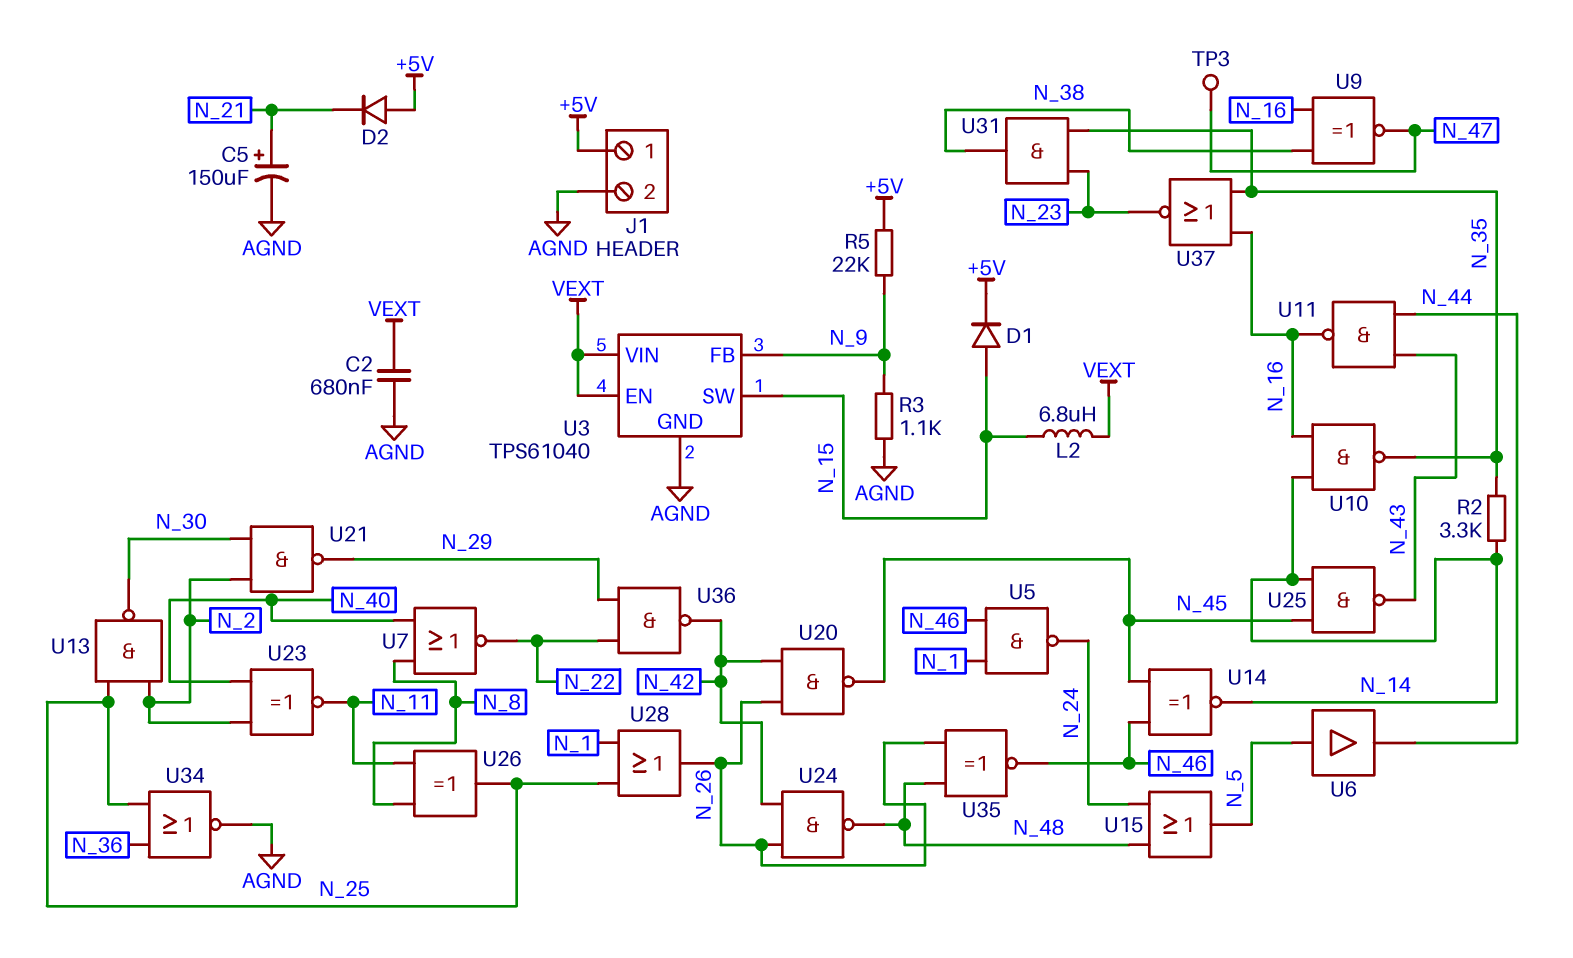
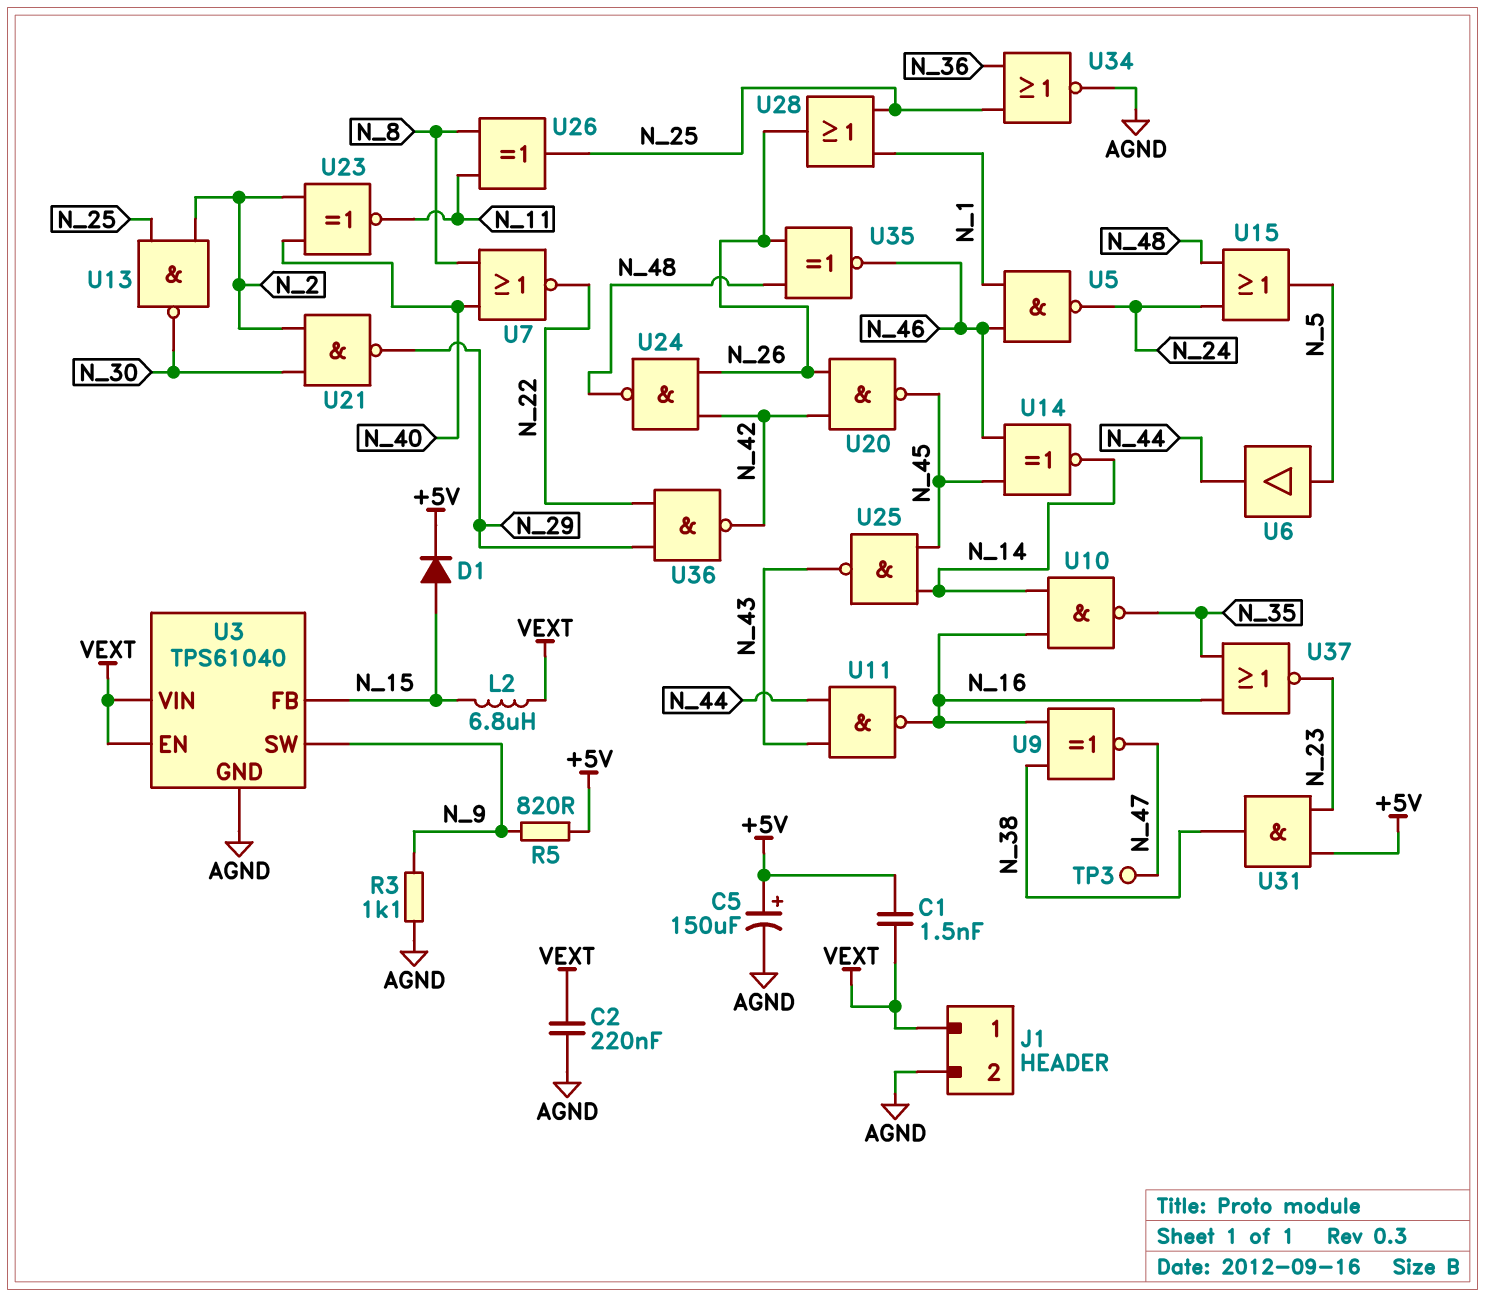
C1: none -> 1.5nF (+5V, VEXT)
C2: 680nF (AGND, VEXT) -> 220nF (AGND, VEXT)
C5: 150uF (plus N_21, minus AGND) -> 150uF (plus +5V, minus AGND)
D2: diode (A +5V, K N_21) -> none
J1 pin 1: +5V -> VEXT
R2: 3.3k (N_14, N_35) -> none
R5: 22k (+5V, N_9) -> 820 (+5V, N_9)
U3 pin FB: N_9 -> N_15
U3 pin SW: N_15 -> N_9
U31: AND (in N_23, in N_35, out N_38) -> AND (in +5V, in N_23, out N_38)

